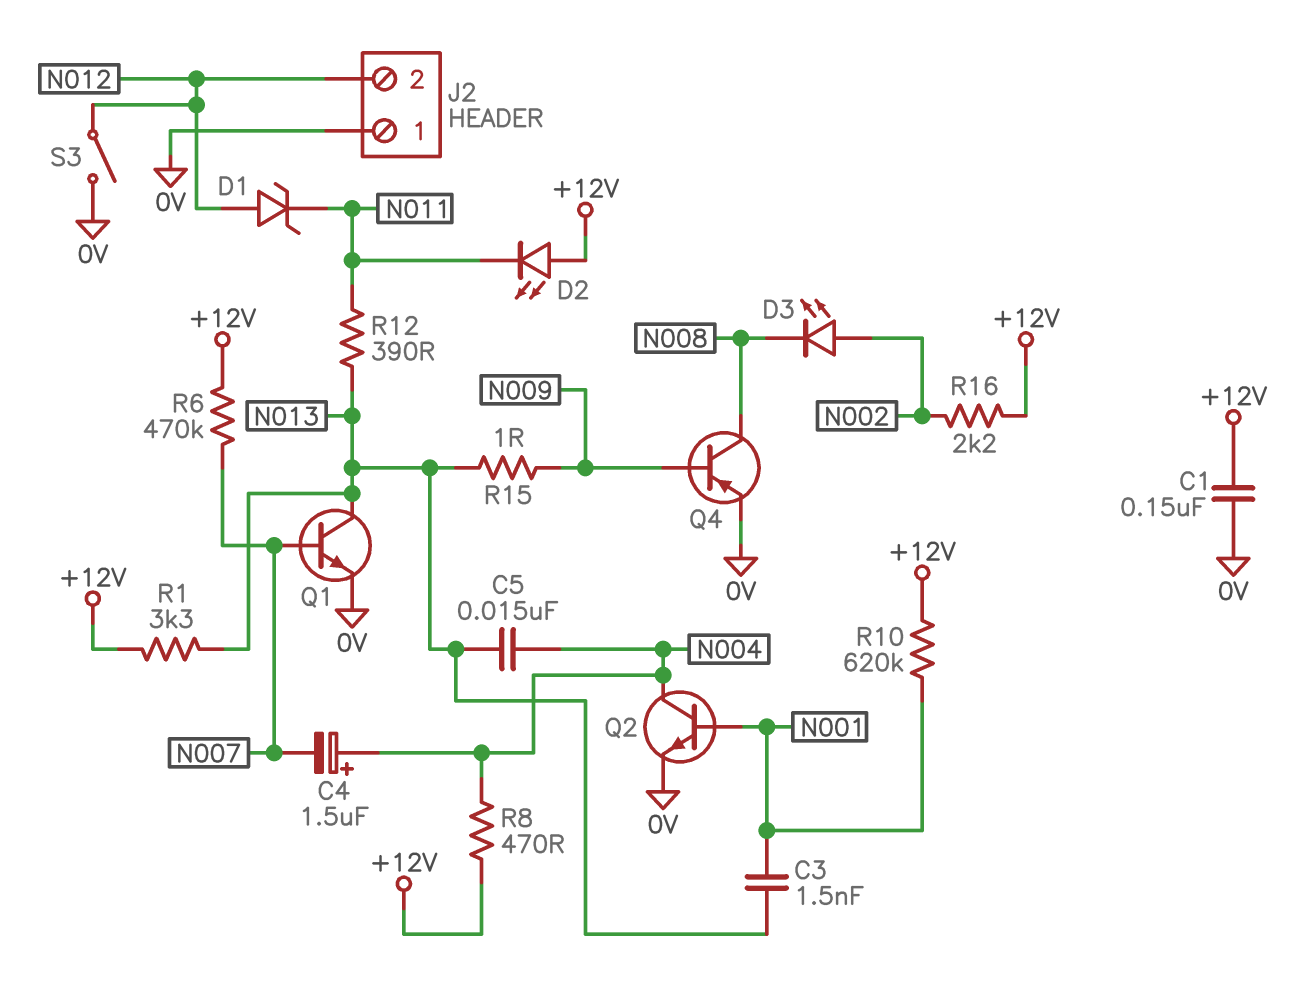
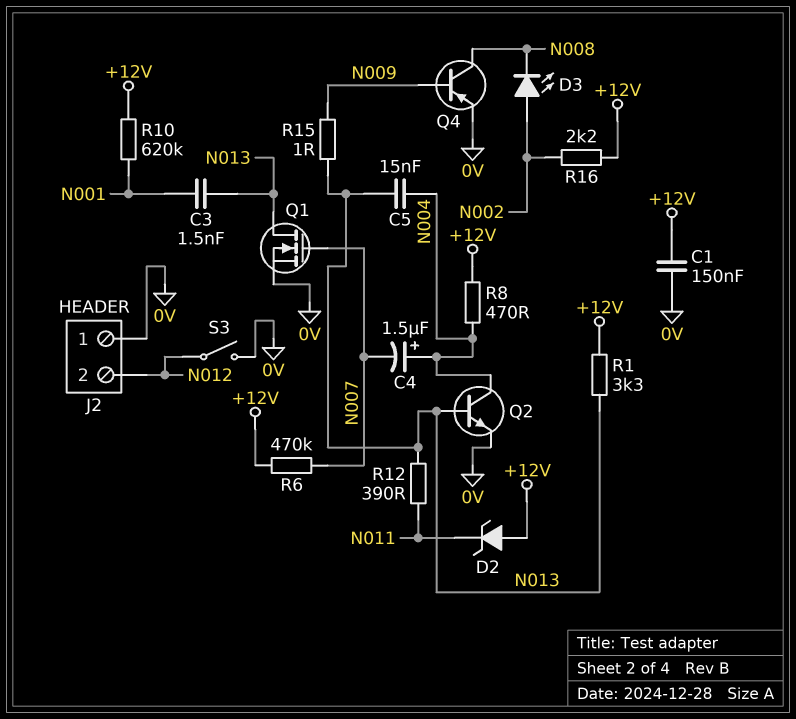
D1: zener (A N012, K N011) -> none
D2: LED (A +12V, K N011) -> zener (A +12V, K N011)
Q1: NPN (B N007, C N013, E 0V) -> NMOS (G N007, D N013, S 0V)
Q2: NPN (B N001, C N004, E 0V) -> NPN (B N013, C N004, E 0V)

